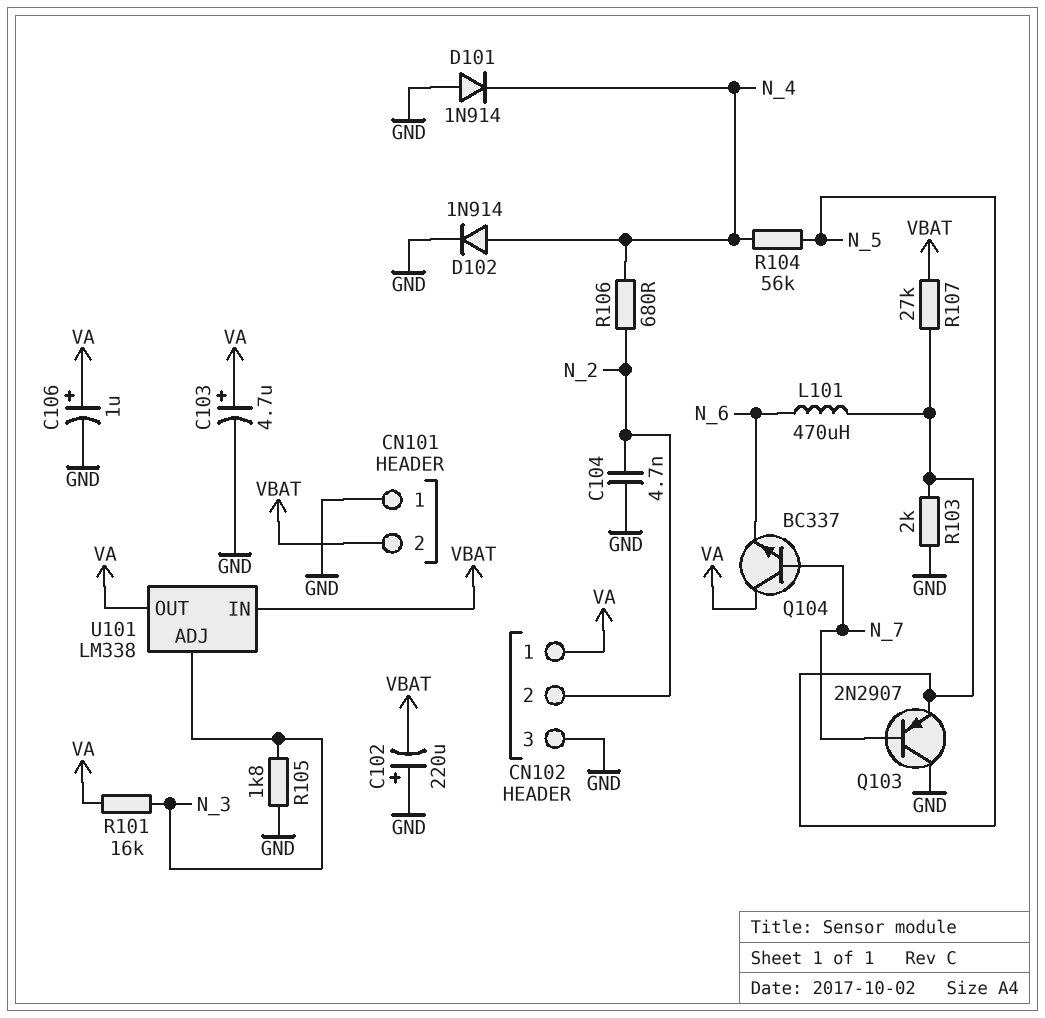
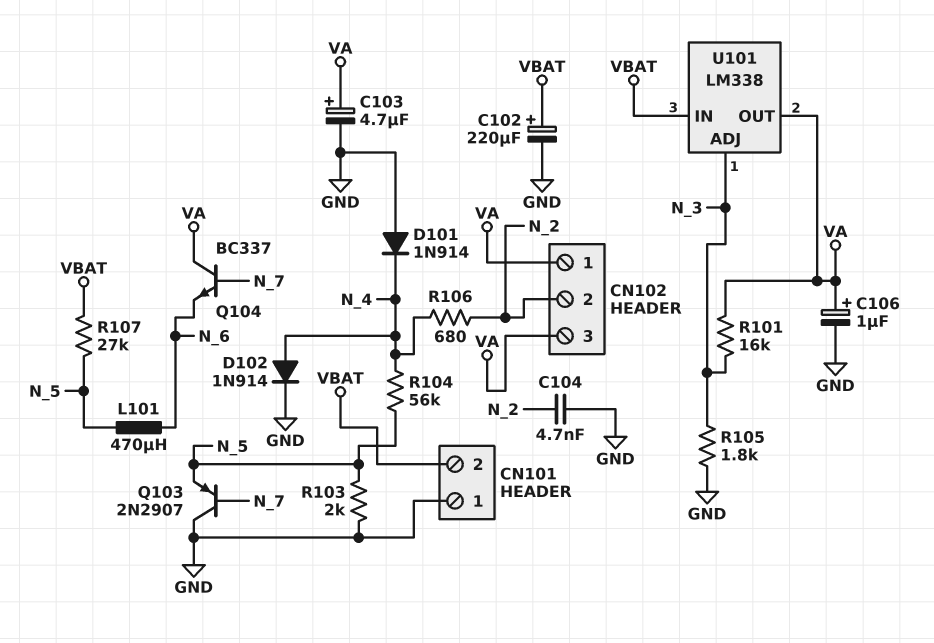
C102: 220uF (plus GND, minus VBAT) -> 220uF (plus VBAT, minus GND)
CN102 pin 3: GND -> VA

